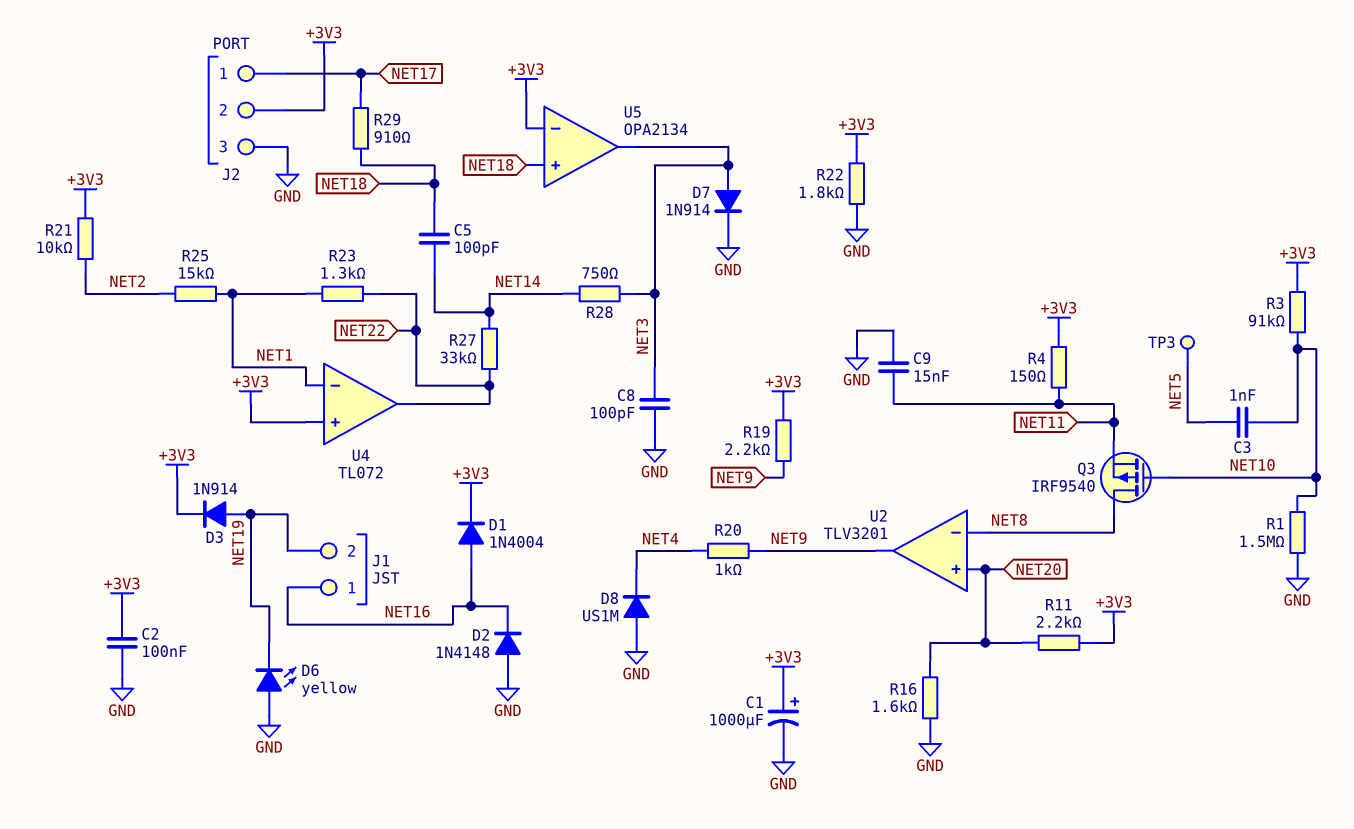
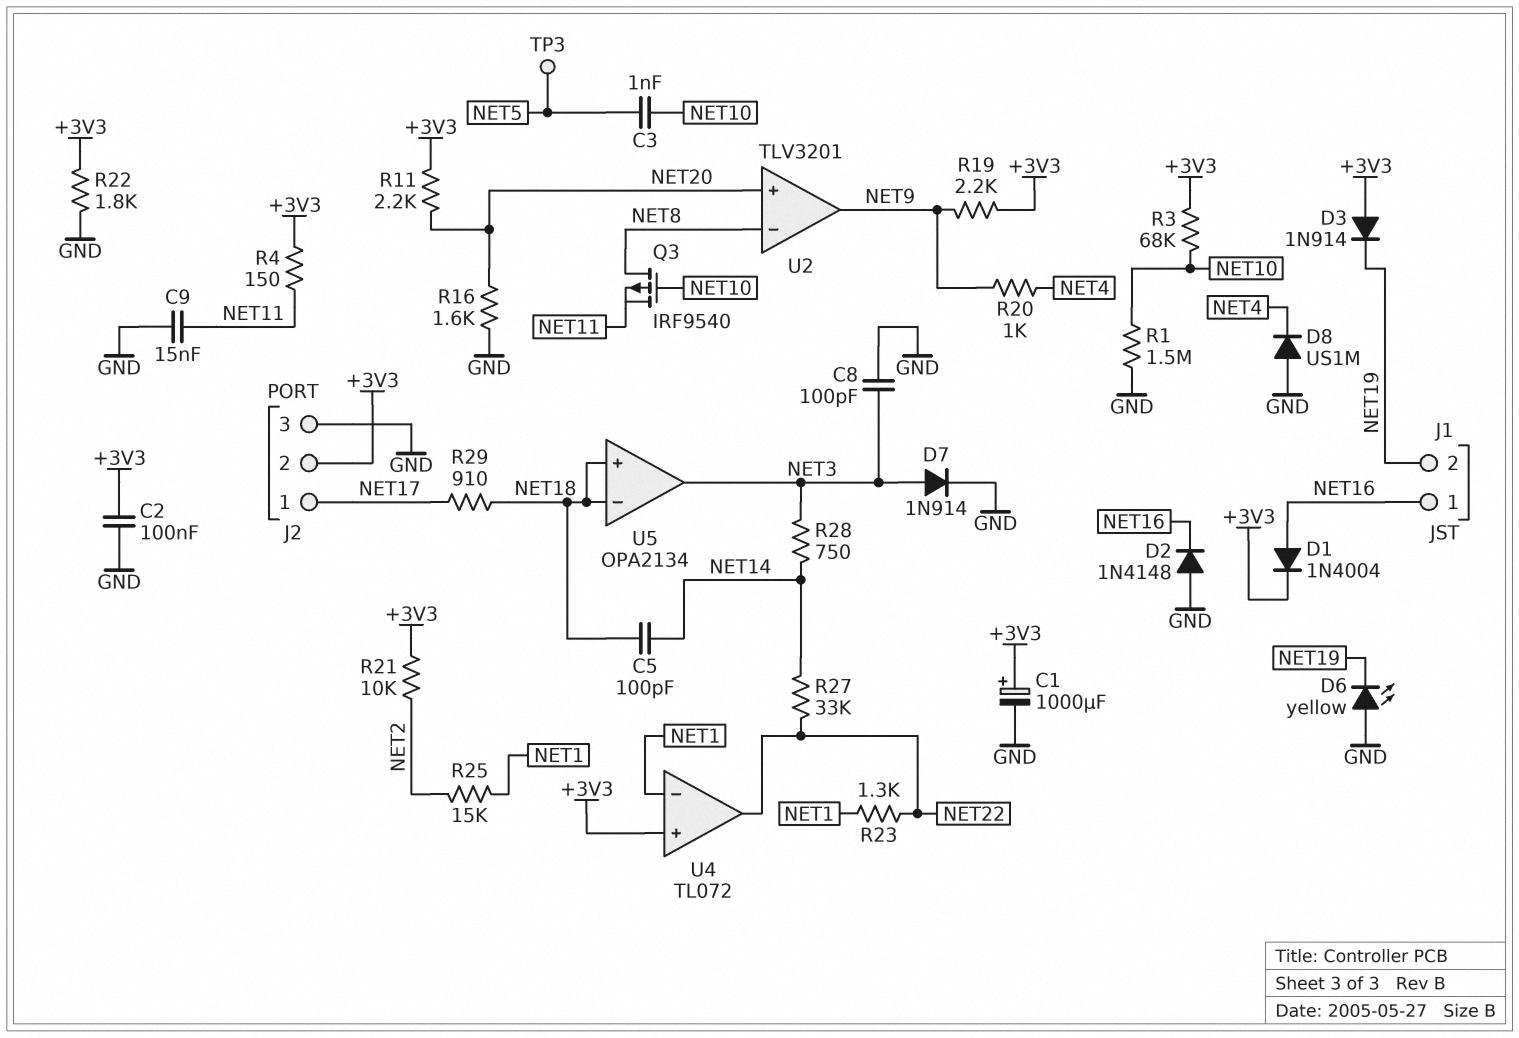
D3: diode 1N914 (A NET19, K +3V3) -> diode 1N914 (A +3V3, K NET19)
R3: 91k (+3V3, NET10) -> 68k (+3V3, NET10)
U5 pin in-: +3V3 -> NET18

